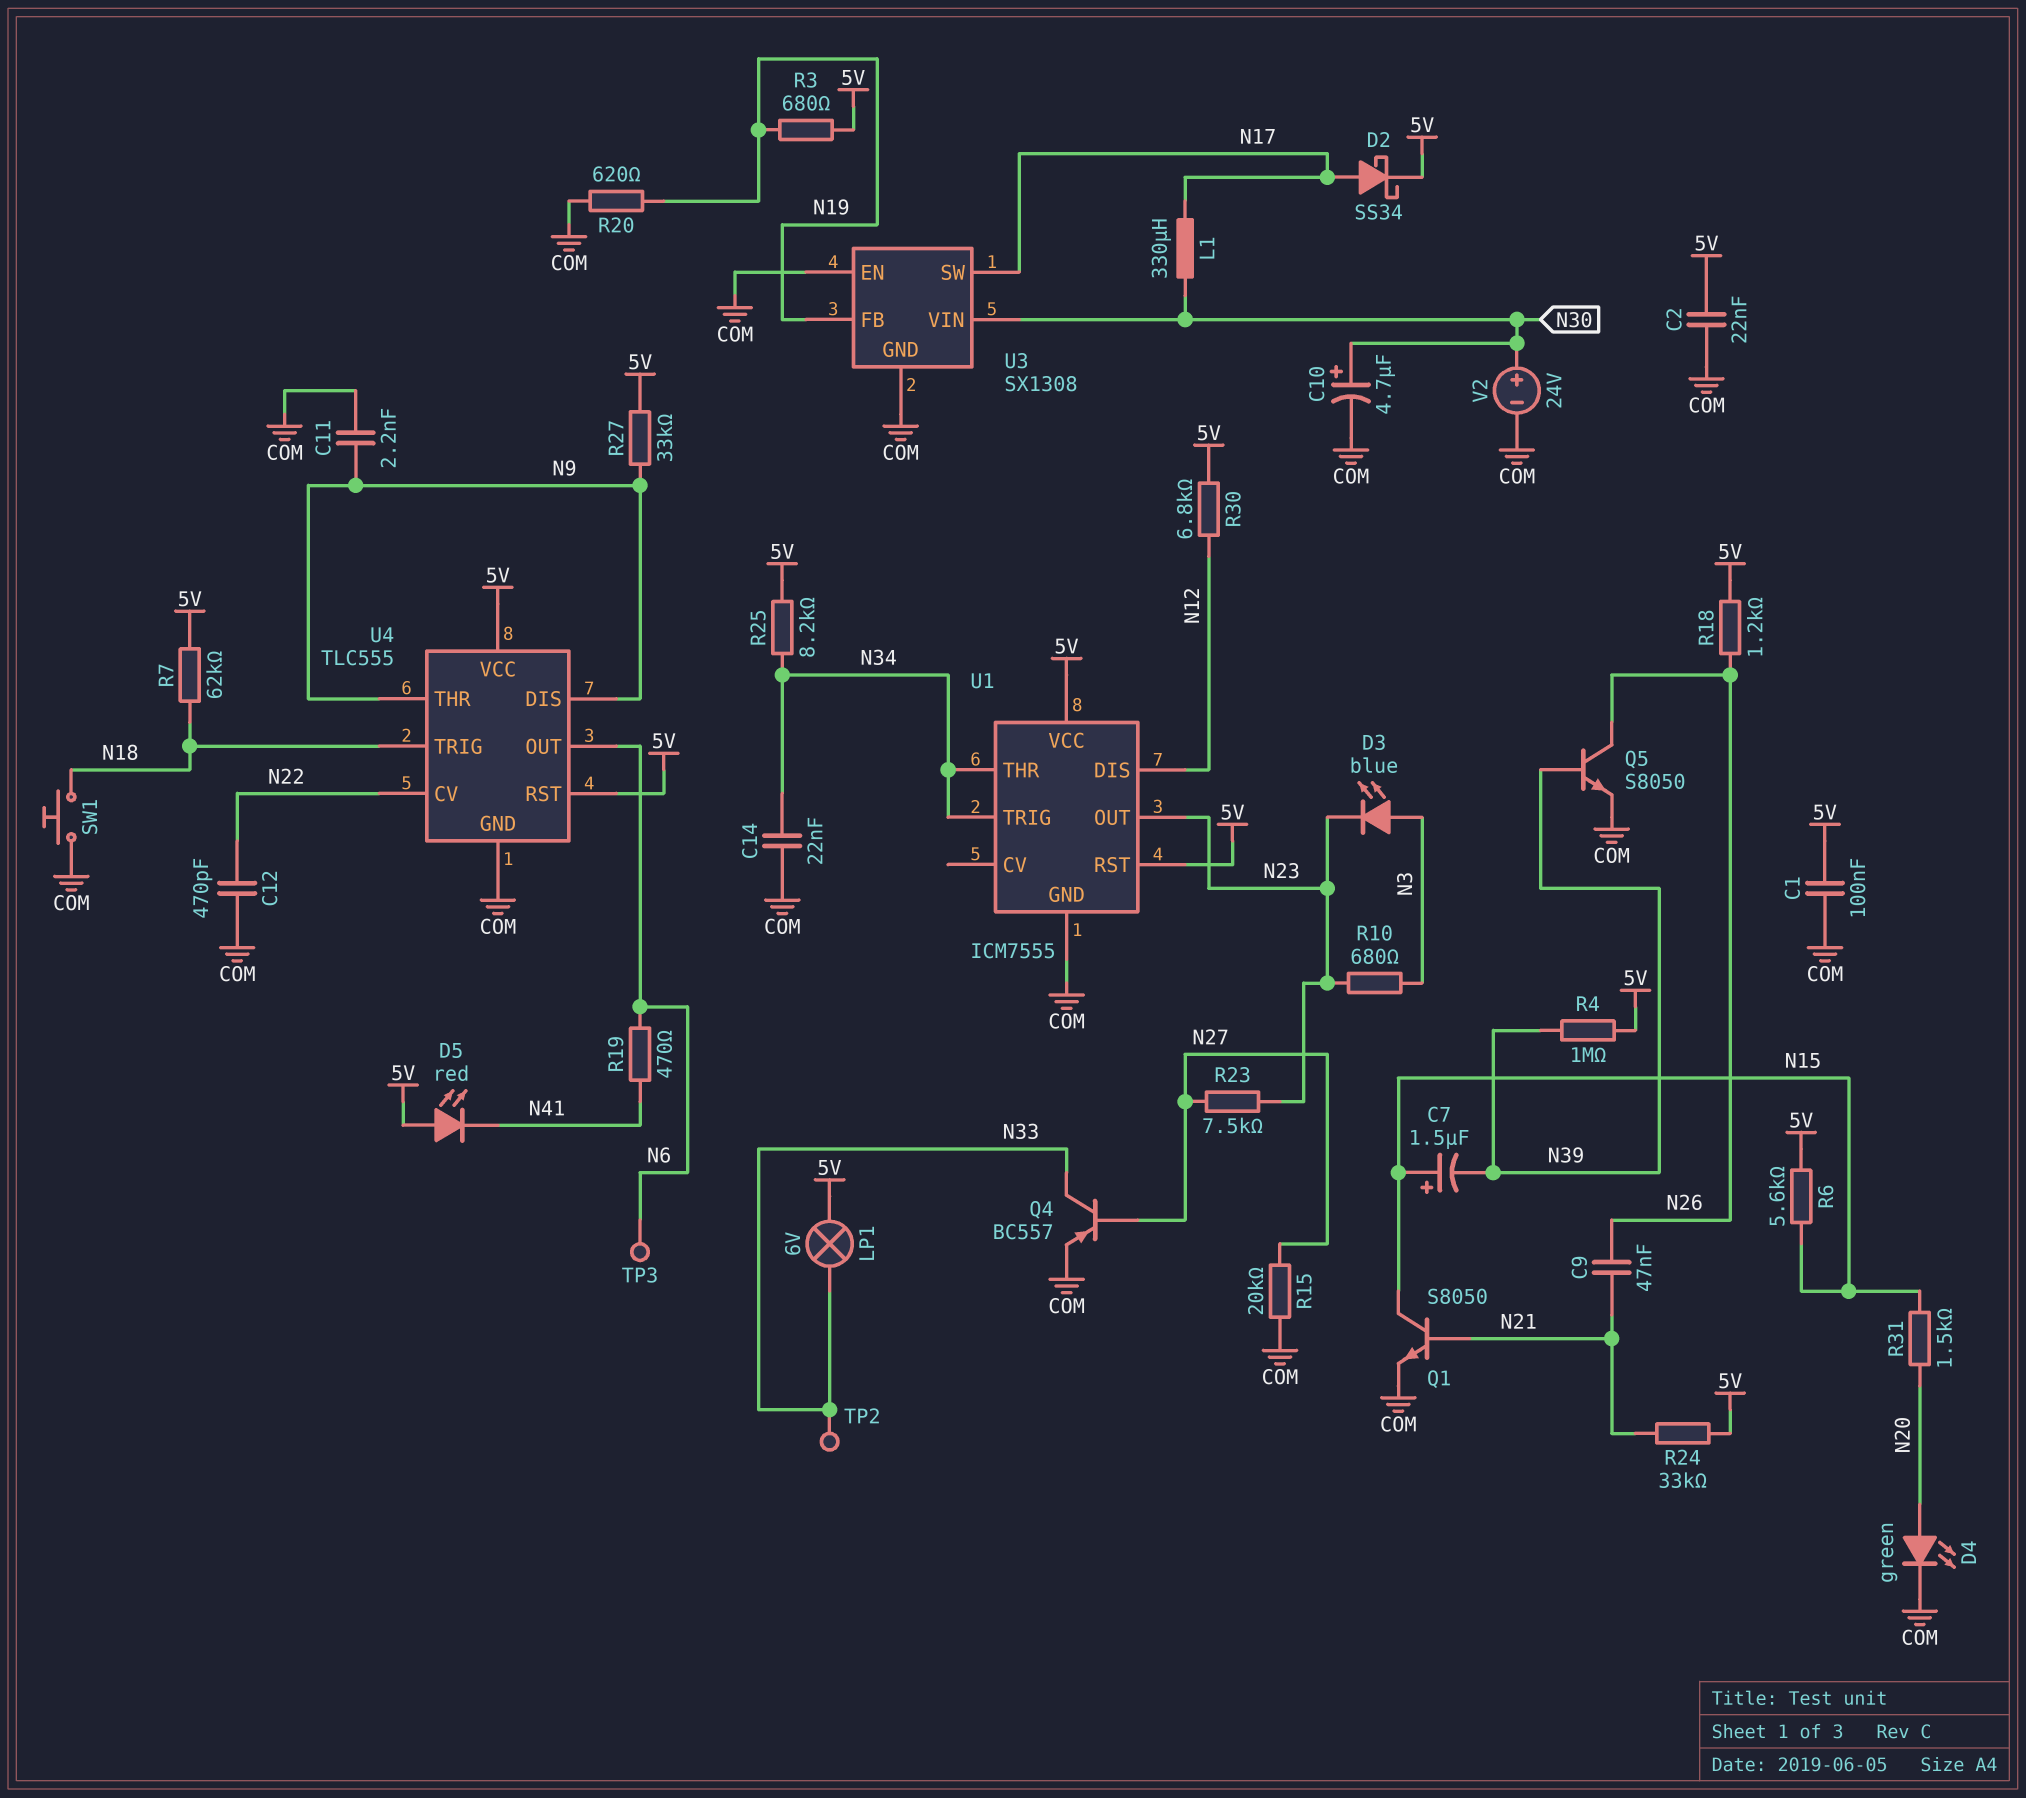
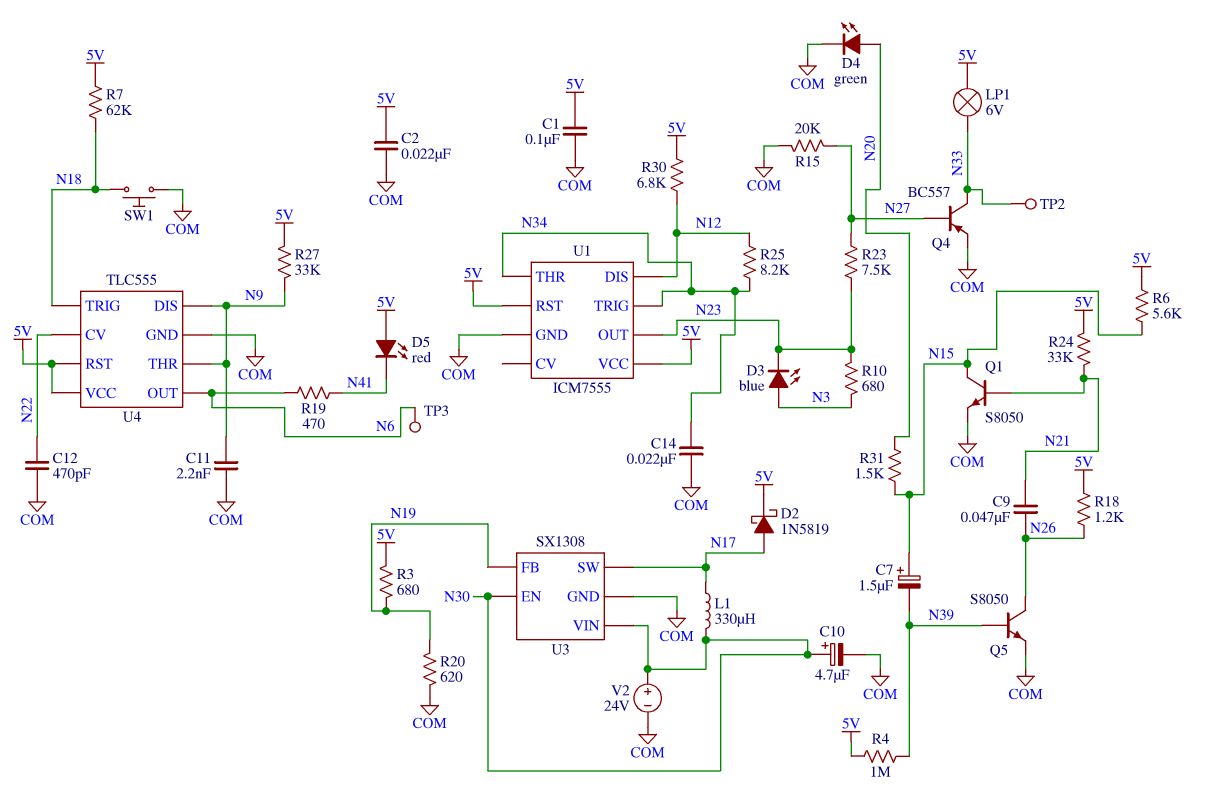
D2: schottky SS34 (A N17, K 5V) -> schottky 1N5819 (A N17, K 5V)
R25: 8.2k (5V, N34) -> 8.2k (N12, N34)
U3 pin EN: COM -> N30

